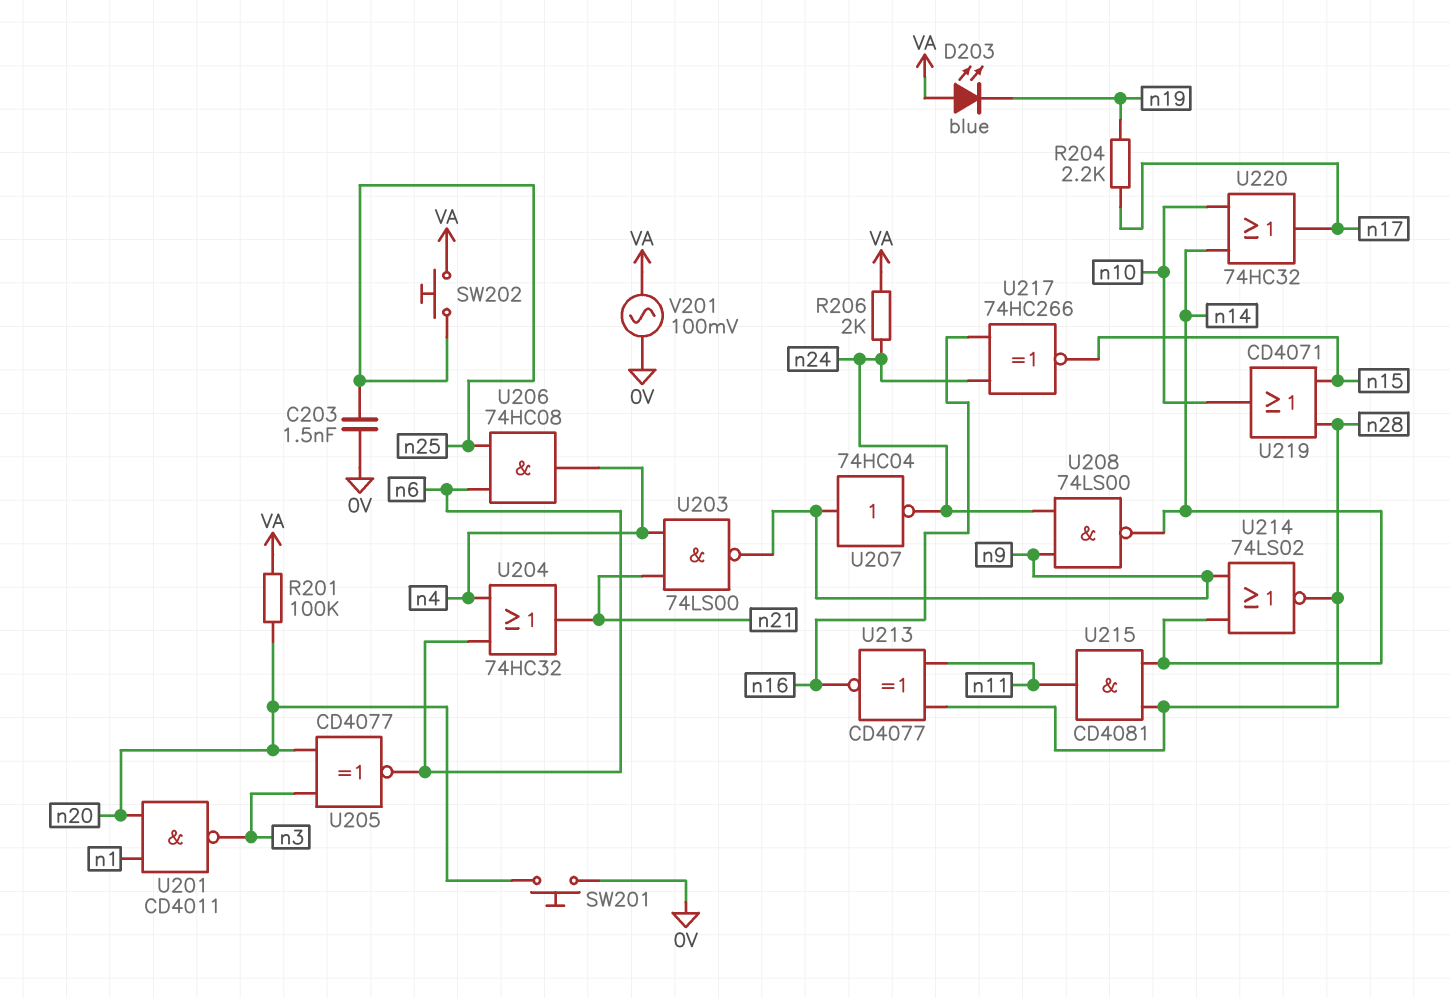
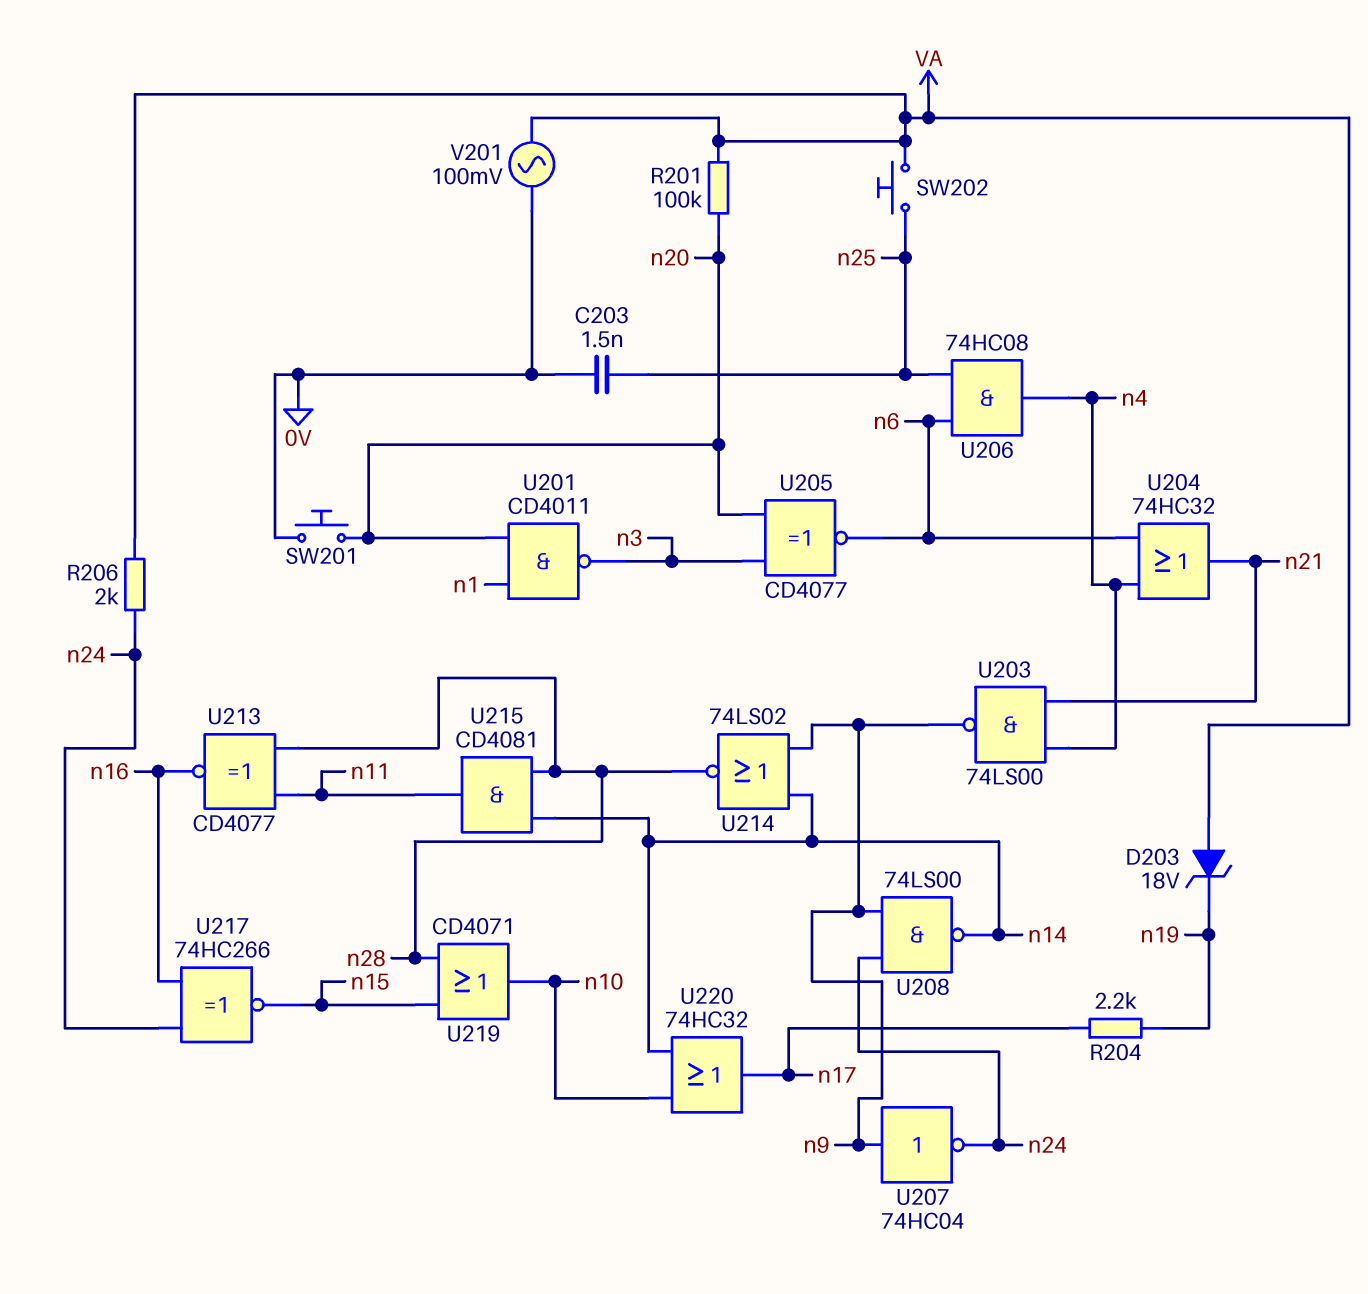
D203: LED blue (A VA, K n19) -> zener 18V (A VA, K n19)

